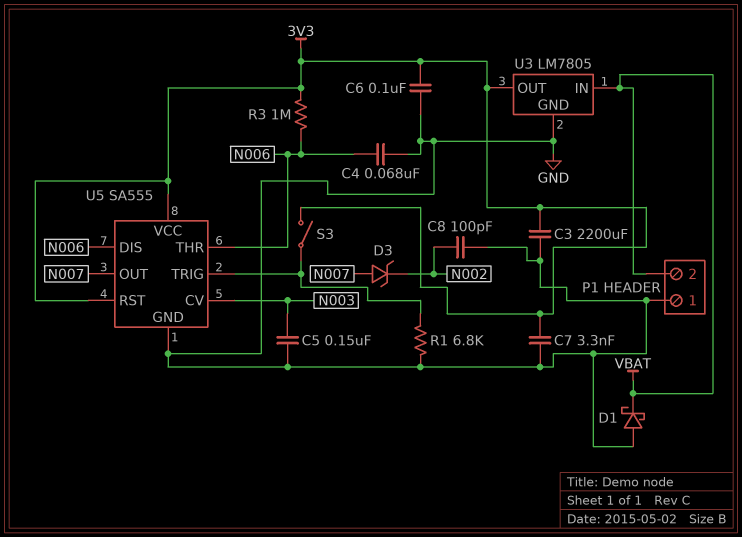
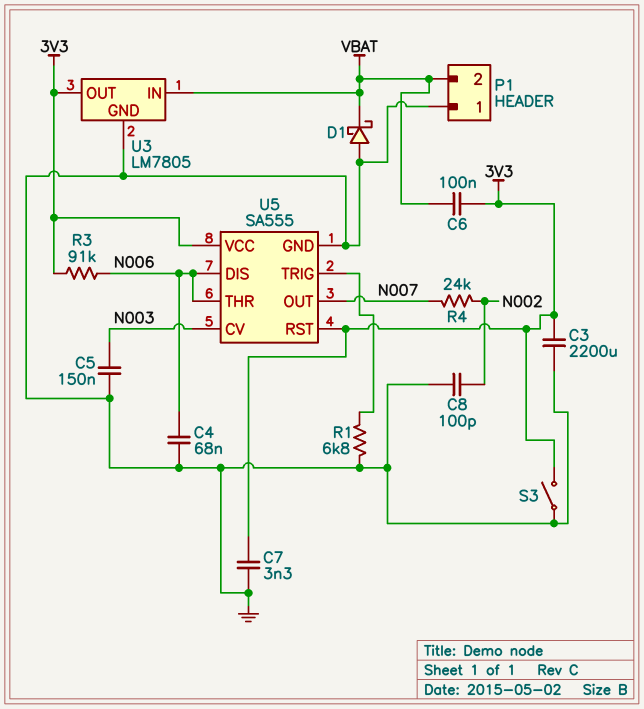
C6: 100nF (3V3, GND) -> 100nF (3V3, VBAT)
D3: zener (A N007, K N002) -> none
R3: 1M (3V3, N006) -> 91k (3V3, N006)
R4: none -> 24k (N002, N007)
S3: switch (3V3, U5/TRIG) -> switch (3V3, GND)

